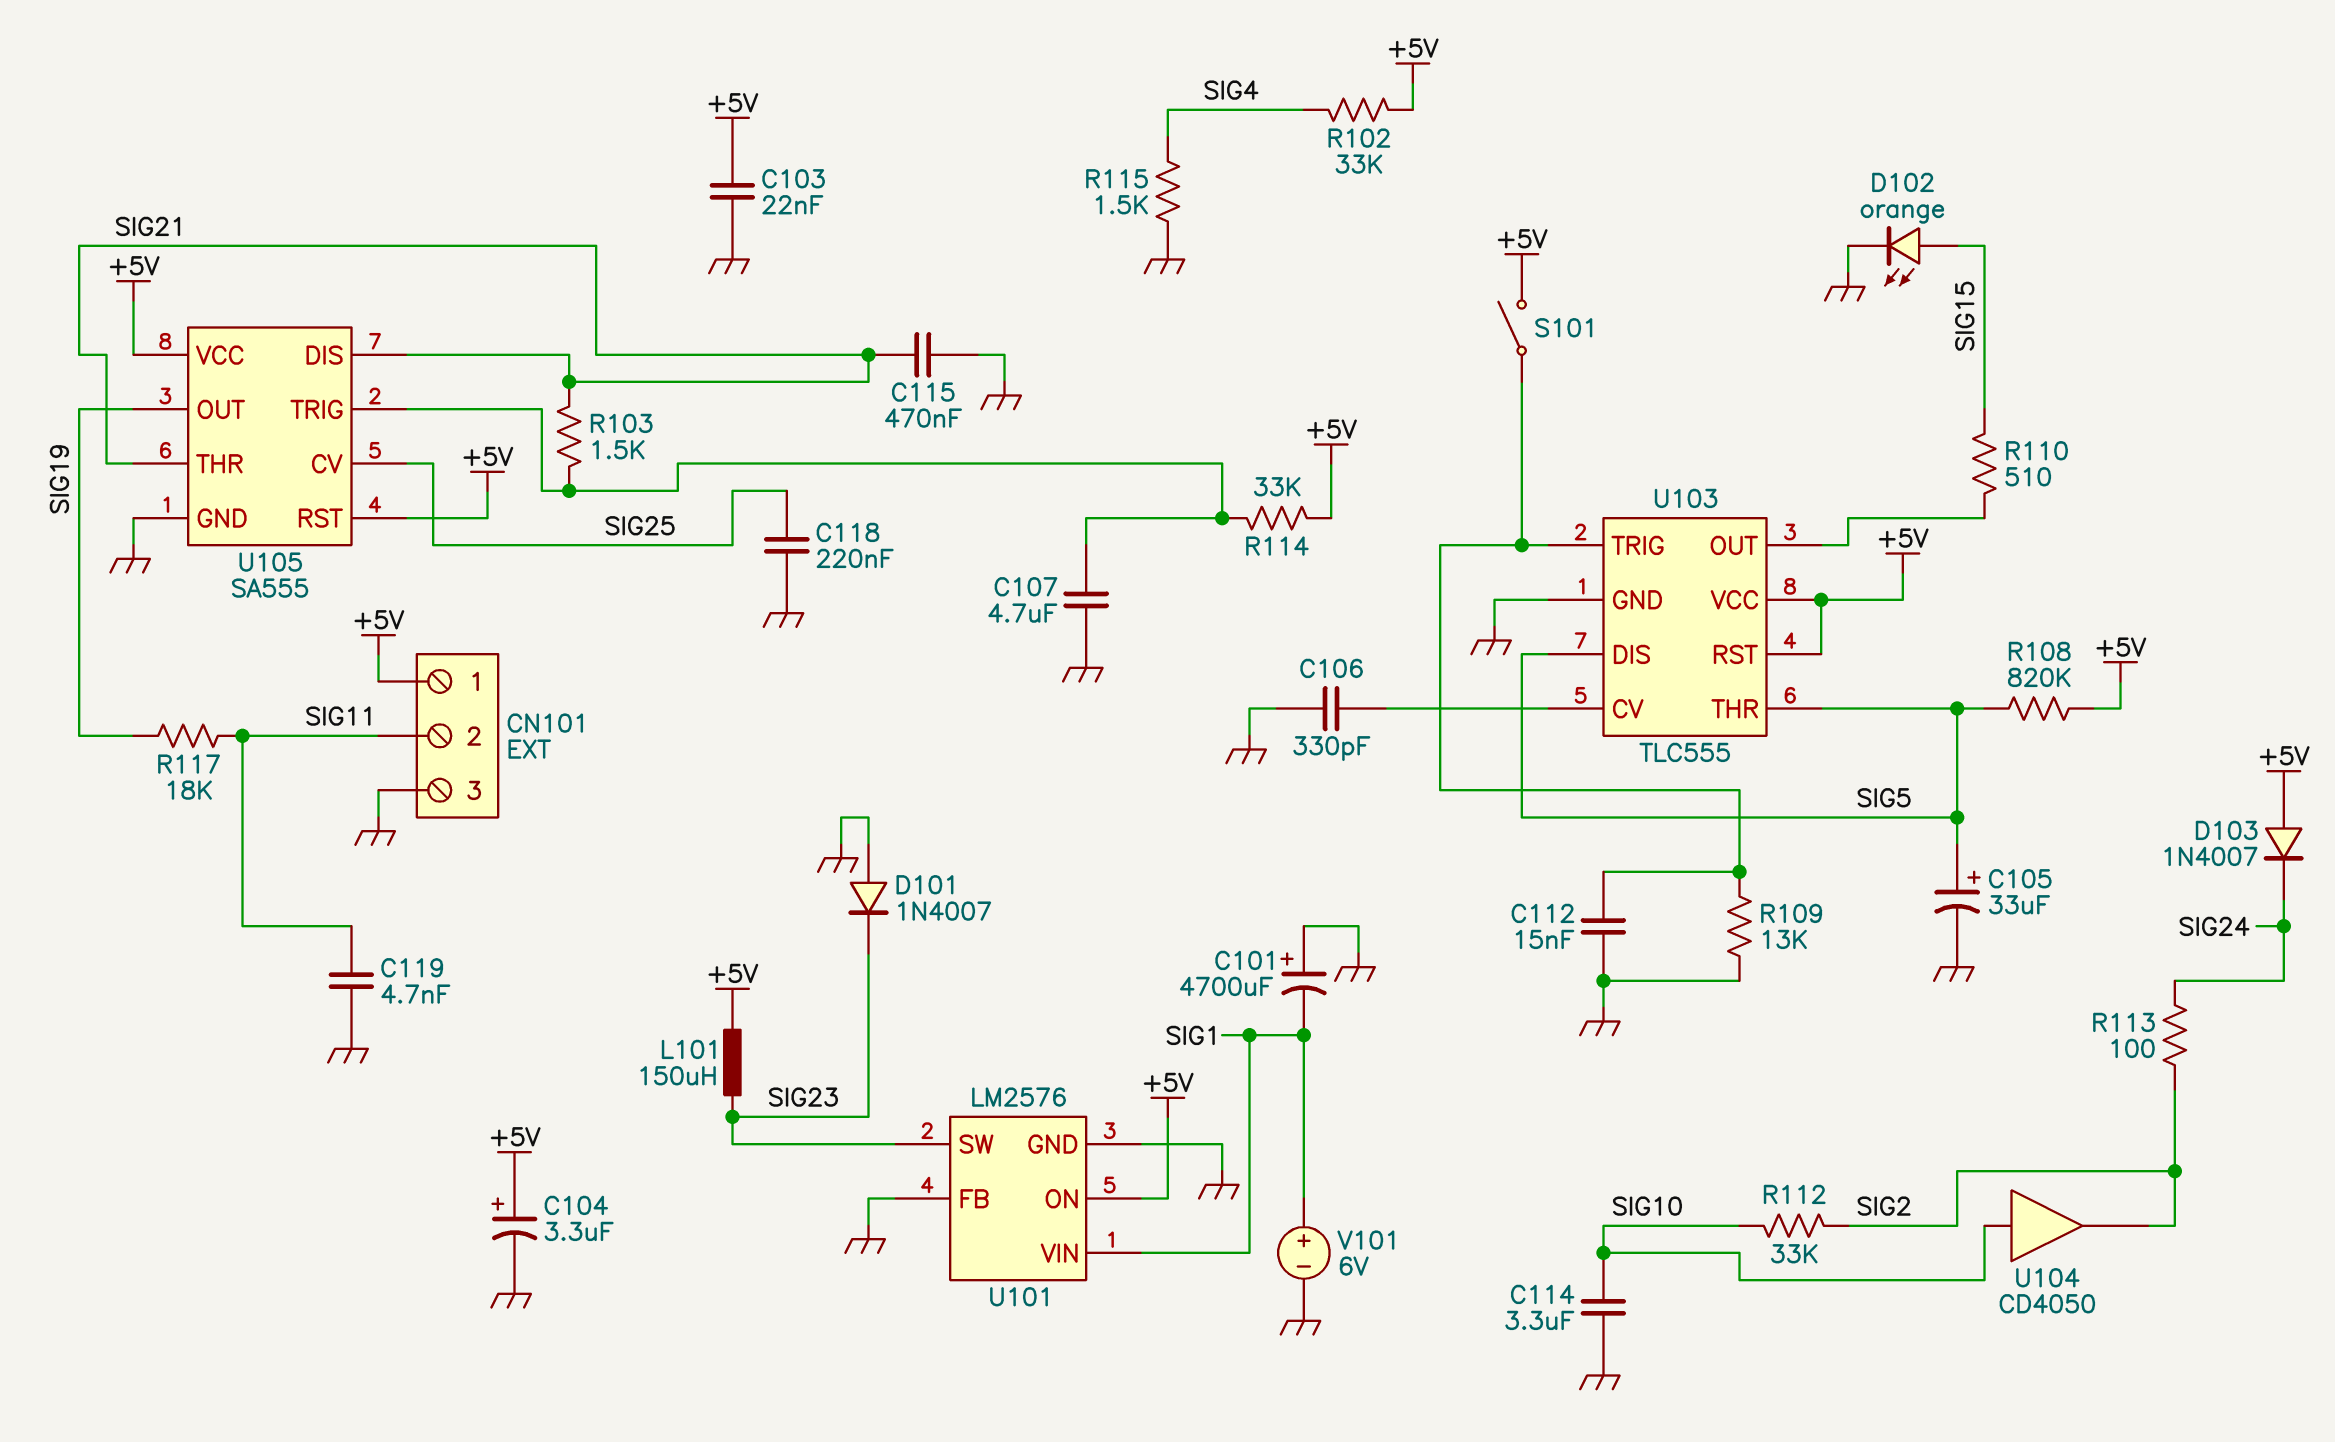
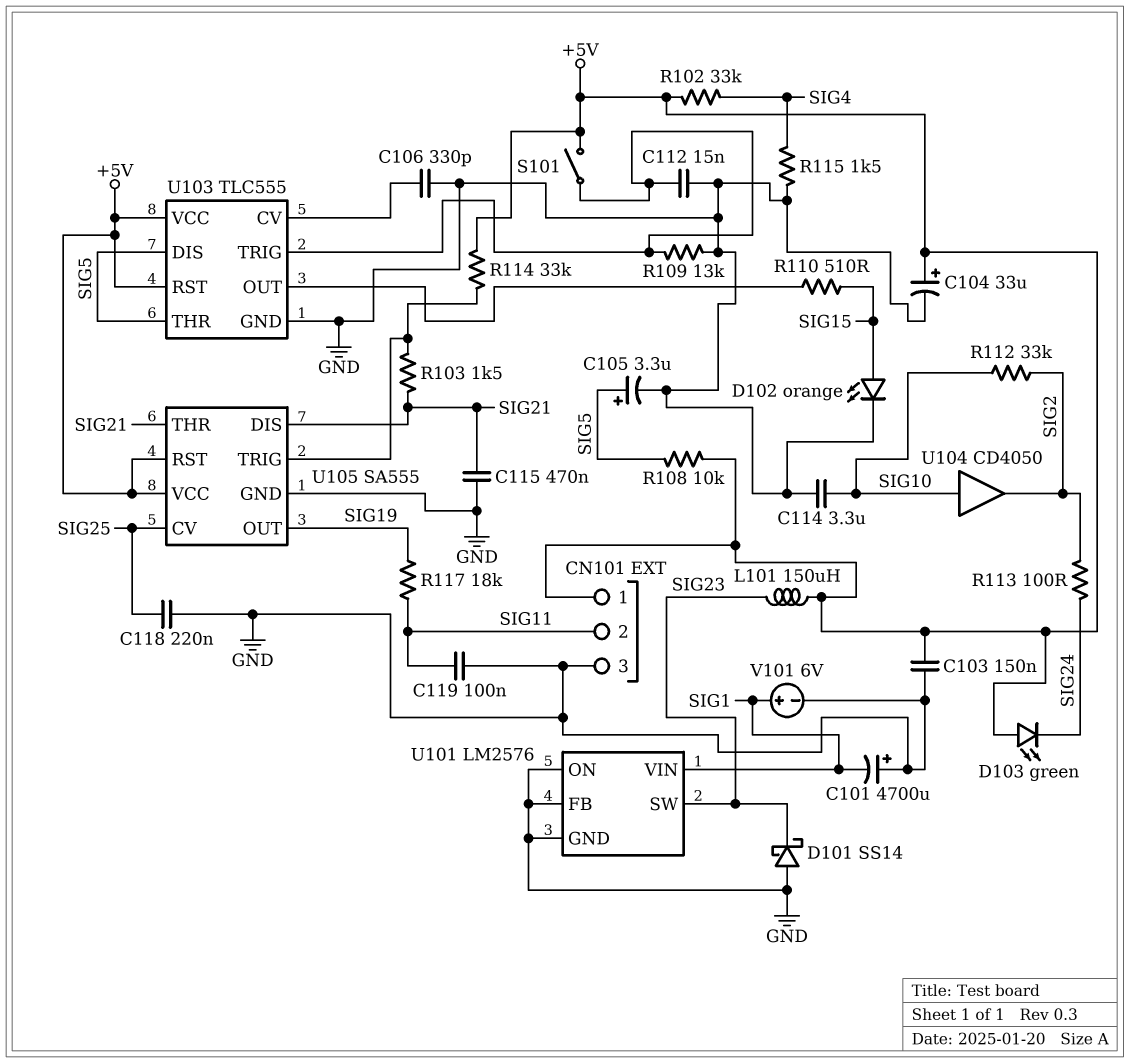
C103: 22nF (+5V, GND) -> 150nF (+5V, GND)
C104: 3.3uF (plus +5V, minus GND) -> 33uF (plus +5V, minus GND)
C105: 33uF (plus SIG5, minus GND) -> 3.3uF (plus SIG5, minus GND)
C107: 4.7uF (GND, U105/TRIG) -> none
C119: 4.7nF (GND, SIG11) -> 100nF (GND, SIG11)
D101: diode 1N4007 (A GND, K SIG23) -> schottky SS14 (A GND, K SIG23)
D103: diode 1N4007 (A +5V, K SIG24) -> LED green (A +5V, K SIG24)
R108: 820k (+5V, SIG5) -> 10k (+5V, SIG5)
U101 pin ON: +5V -> GND

